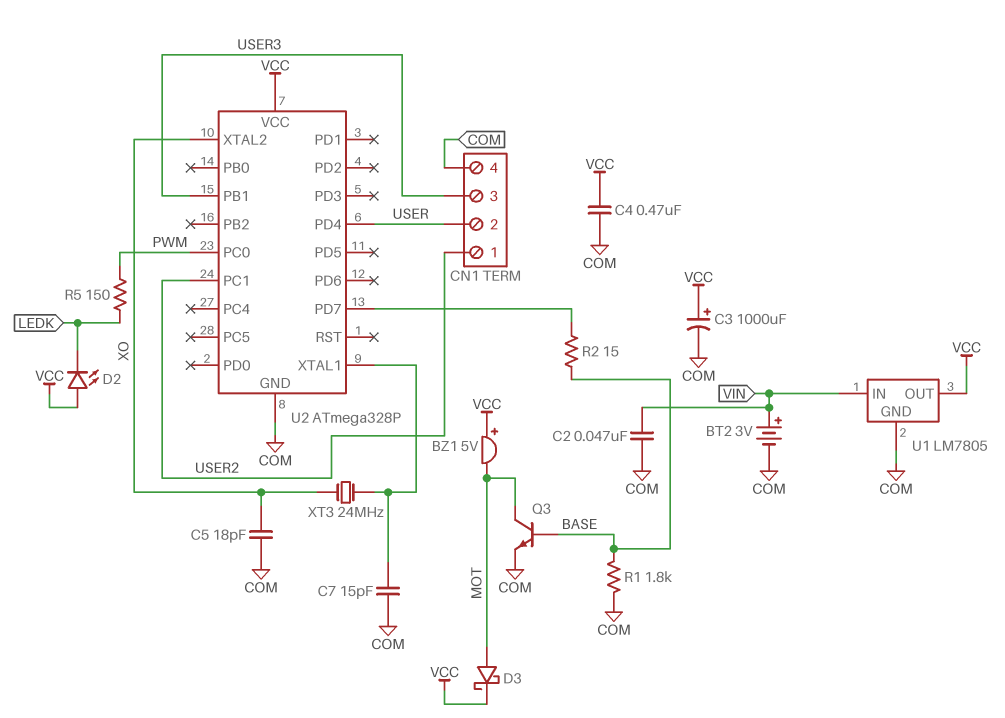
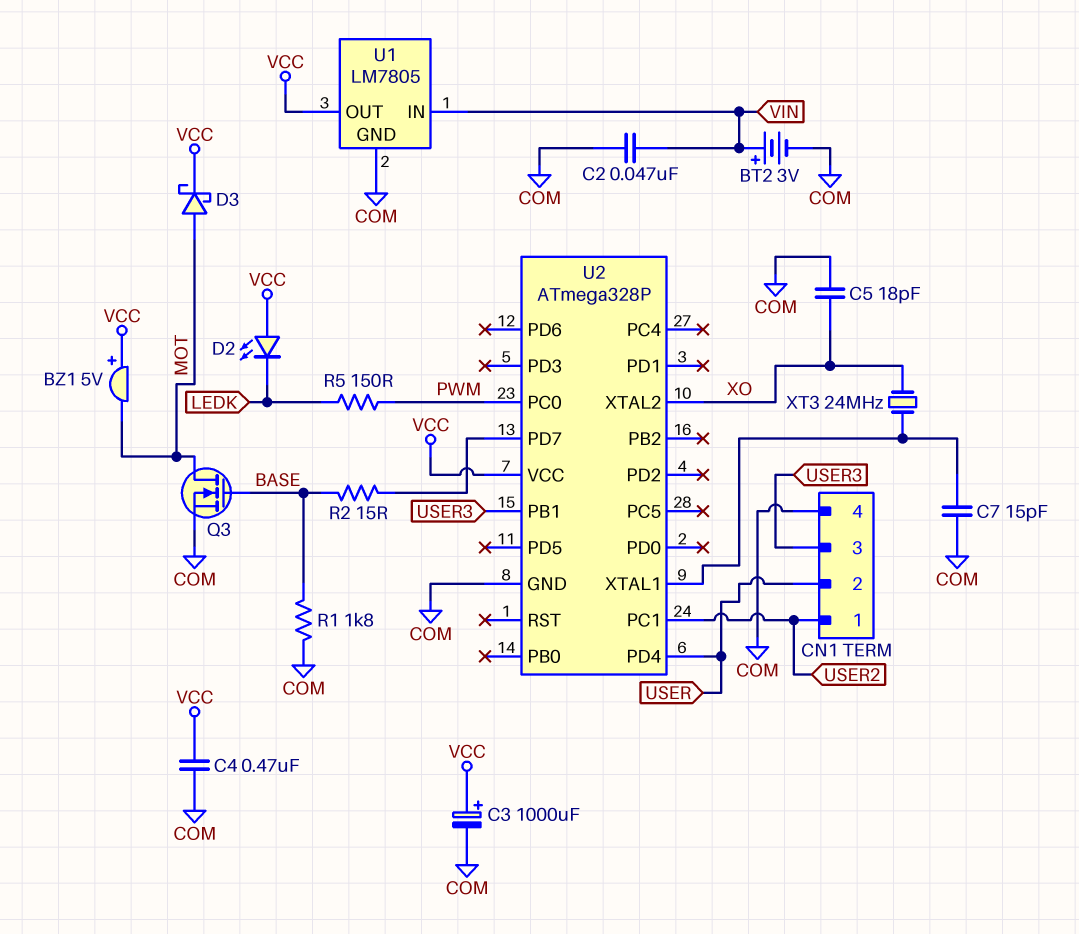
Q3: NPN (B BASE, C MOT, E COM) -> NMOS (G BASE, D MOT, S COM)

